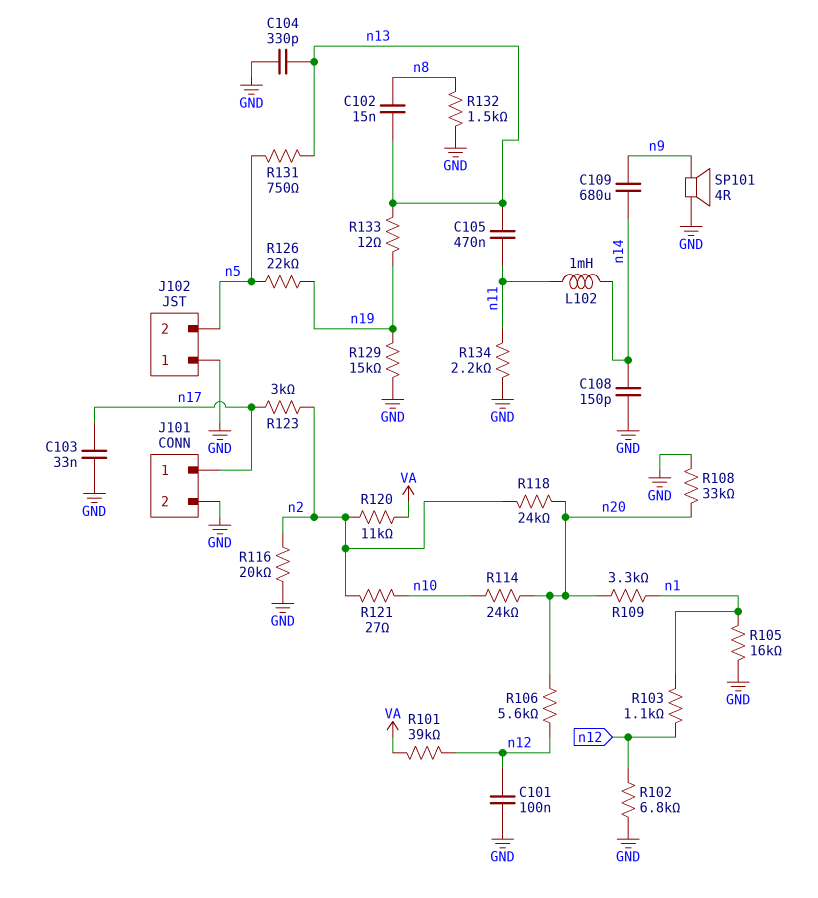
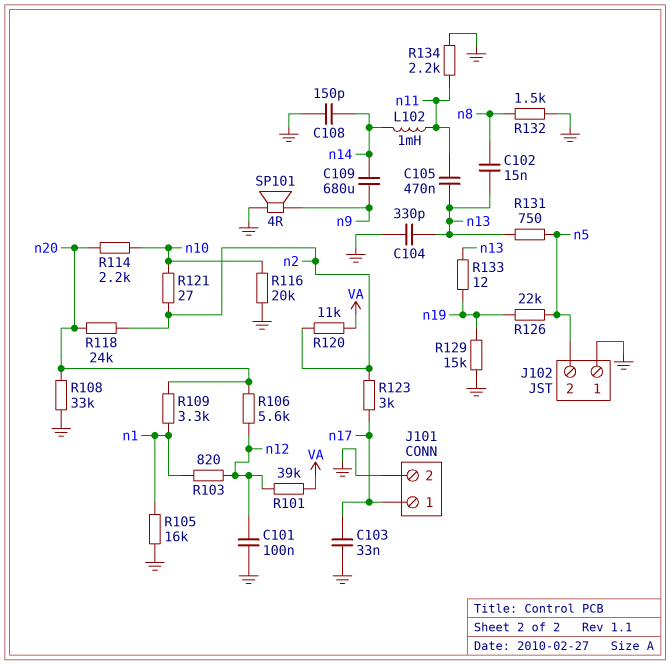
R102: 6.8k (GND, n12) -> none
R103: 1.1k (n1, n12) -> 820 (n1, n12)
R114: 24k (n10, n20) -> 2.2k (n10, n20)
R116: 20k (GND, n2) -> 20k (GND, n10)

